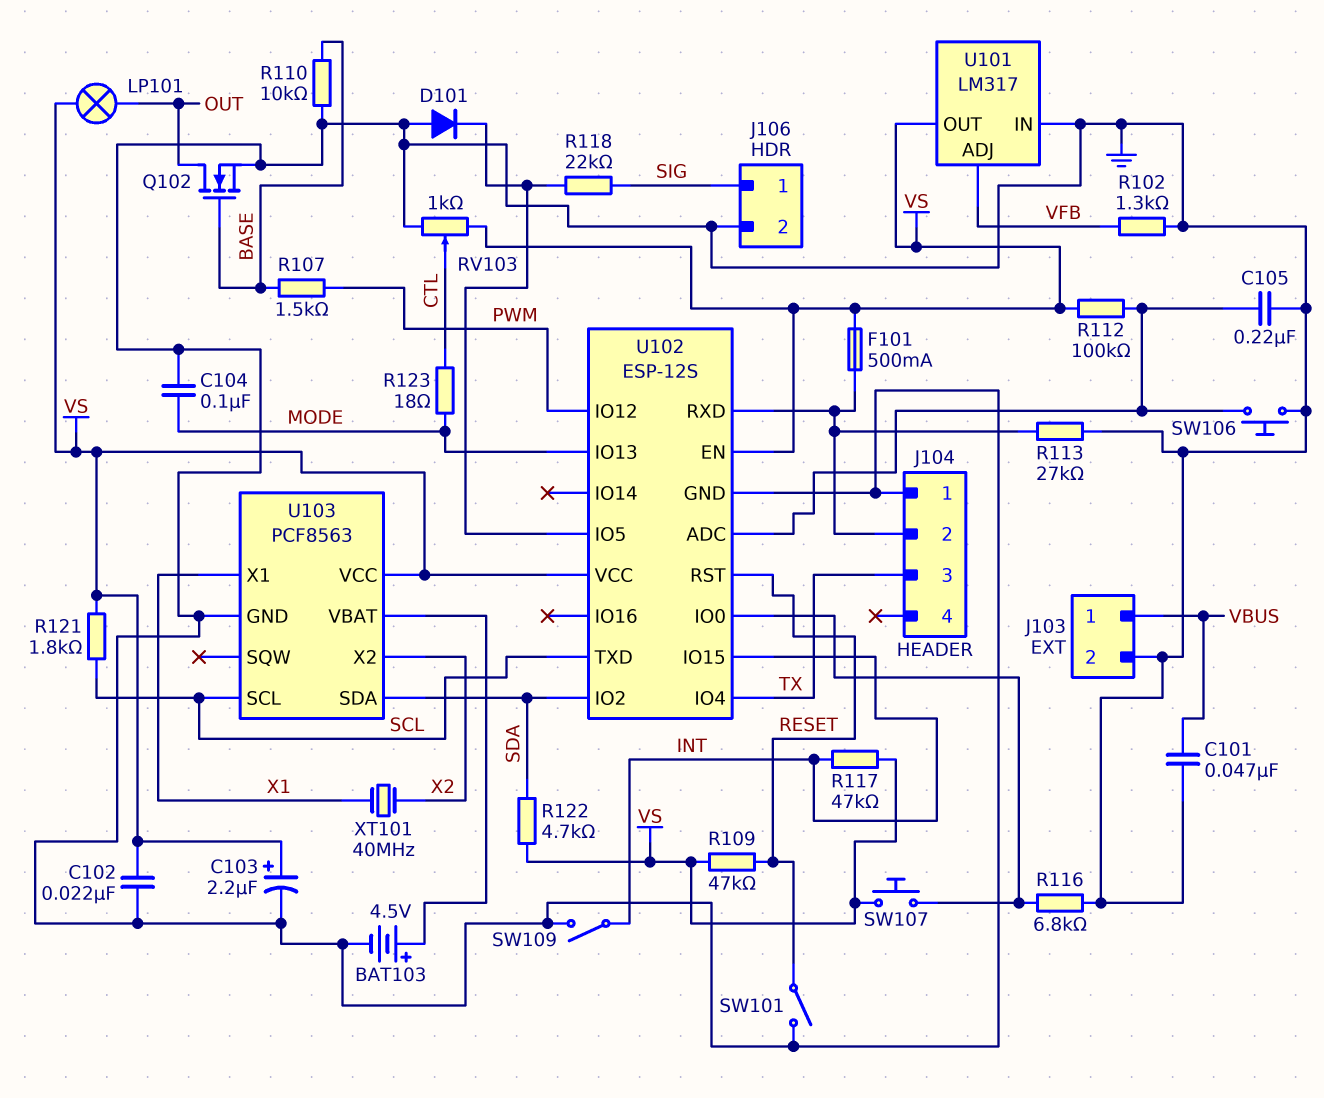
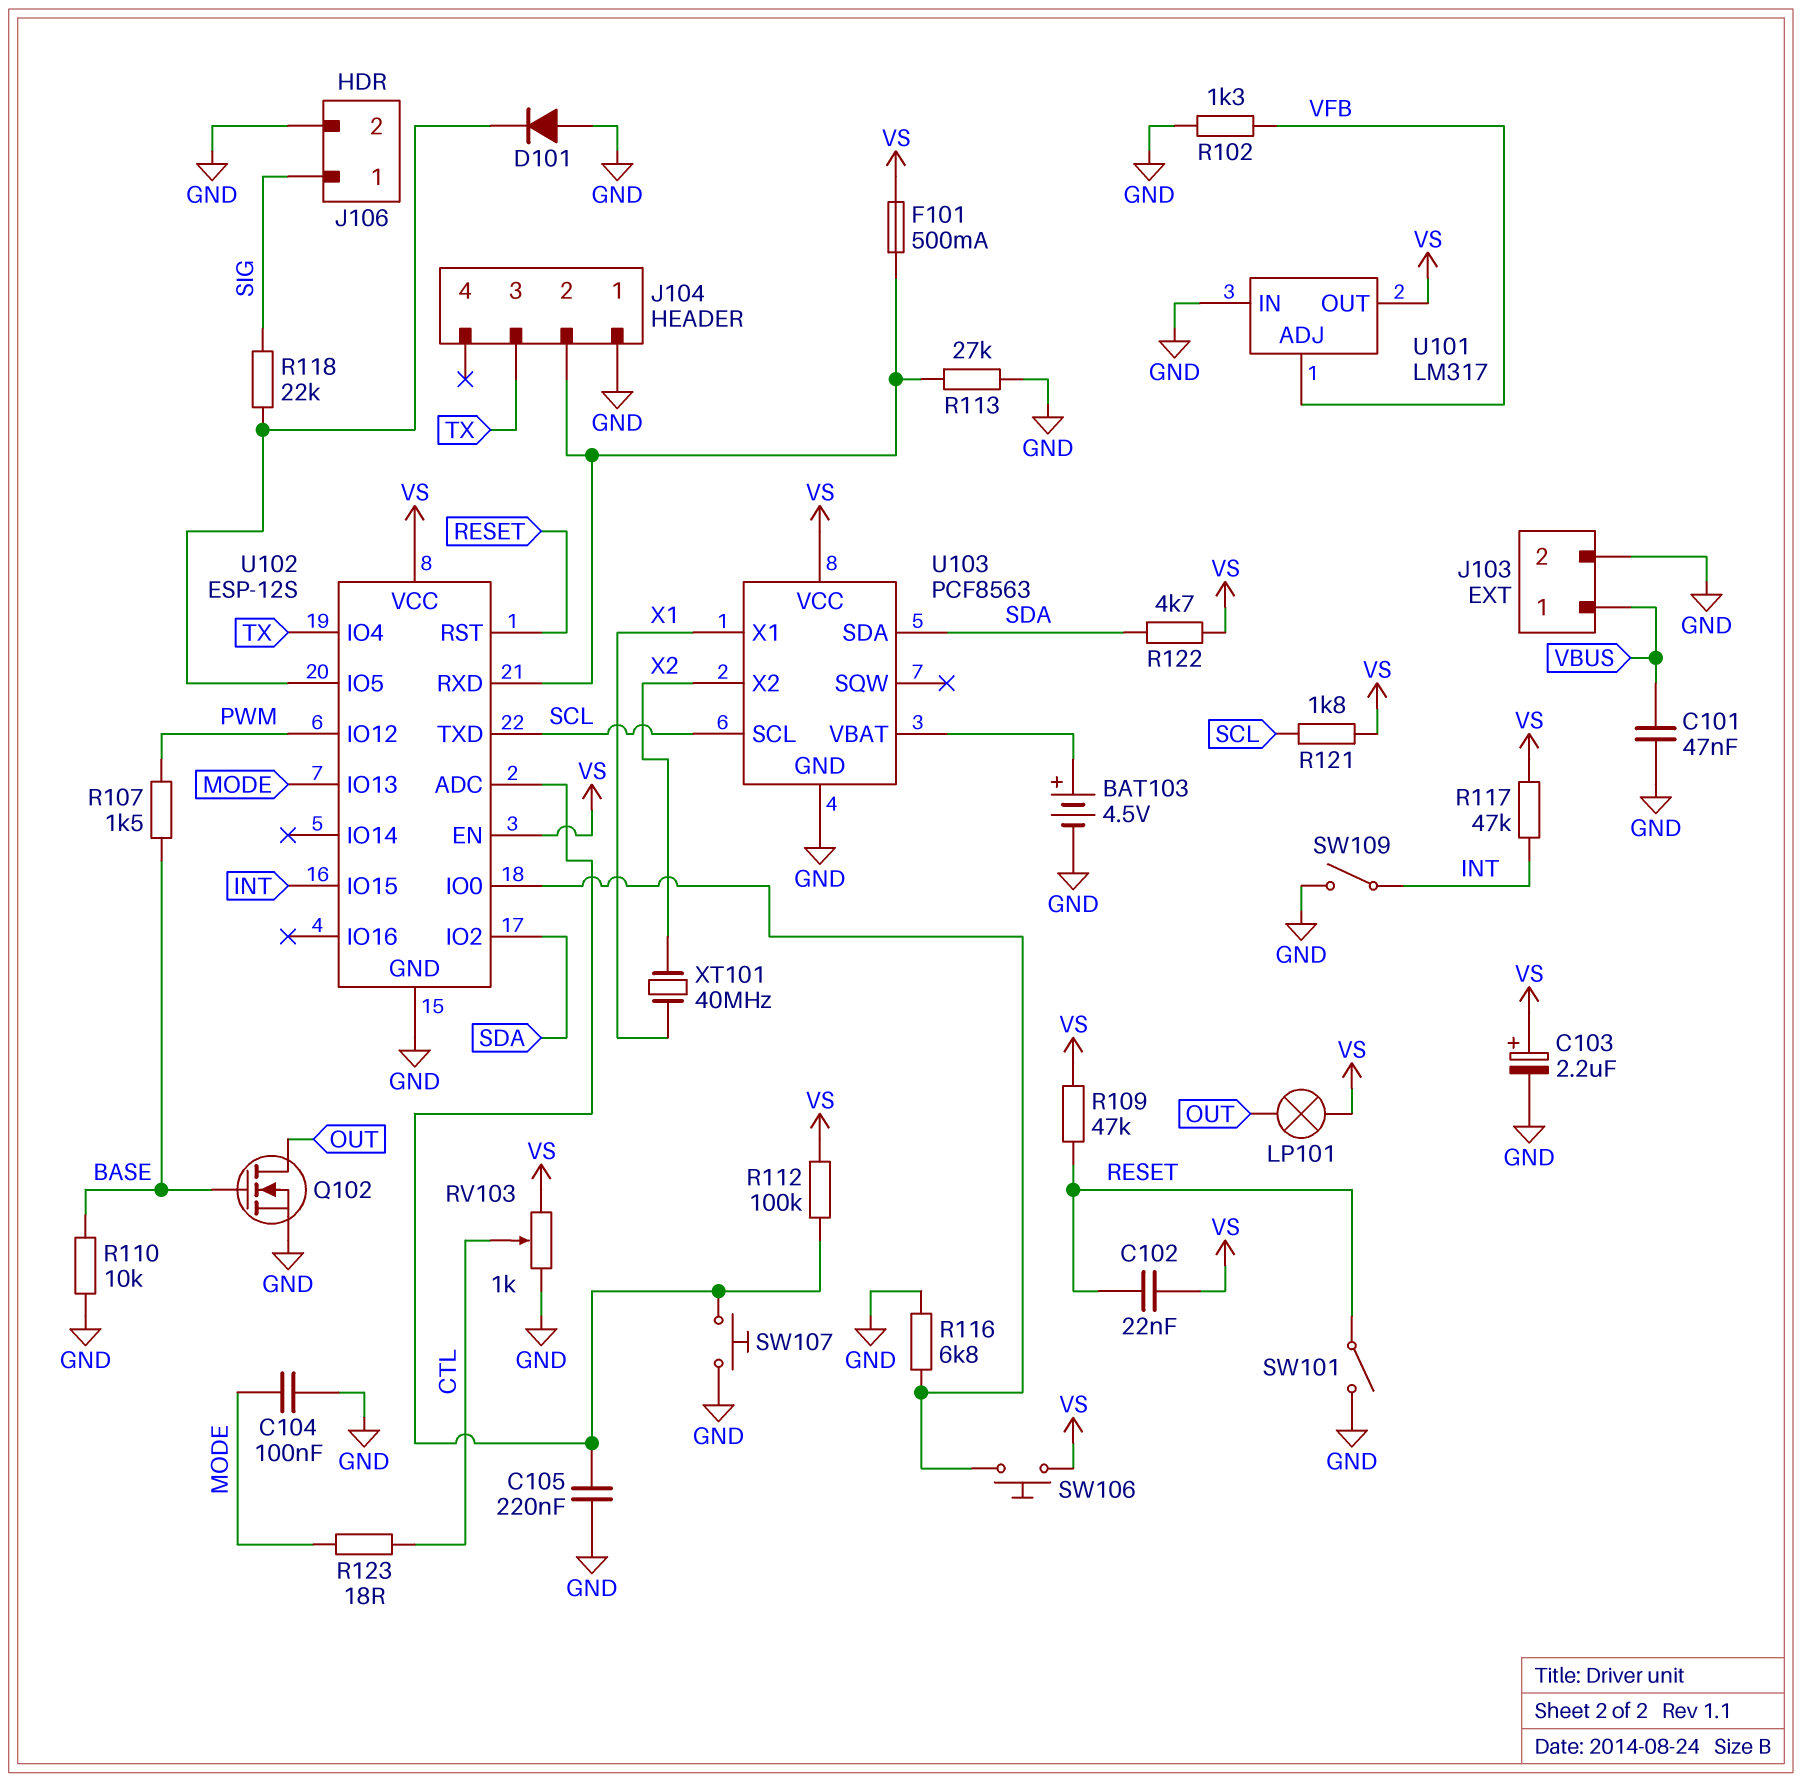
C102: 22nF (GND, VS) -> 22nF (RESET, VS)
SW106: button (GND, U102/ADC) -> button (U102/IO0, VS)
SW107: button (U102/IO0, VS) -> button (GND, U102/ADC)

